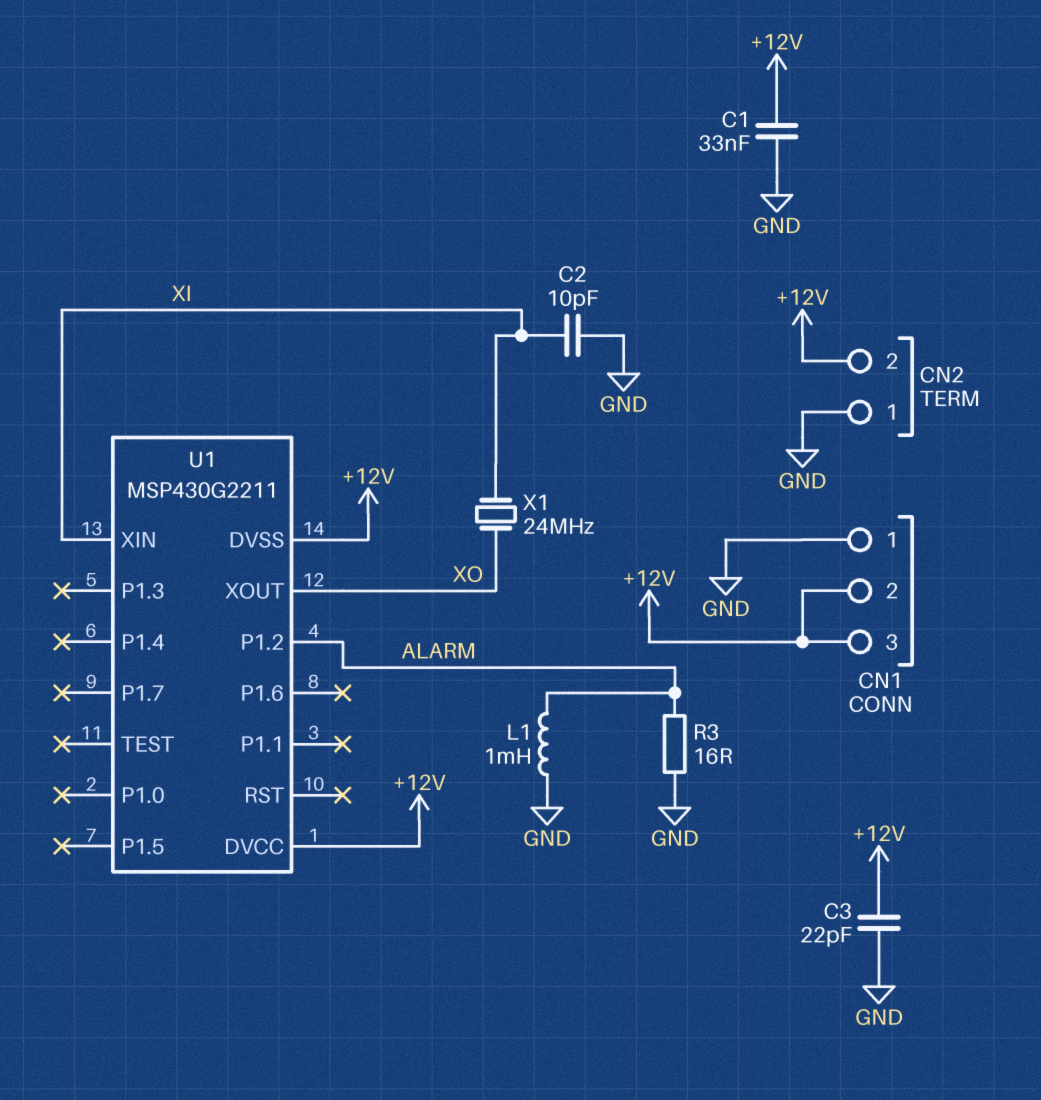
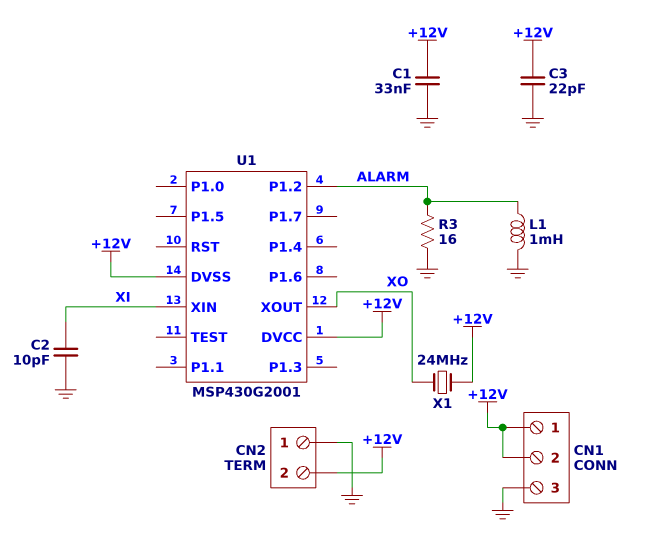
CN1 pin 1: GND -> +12V
CN1 pin 3: +12V -> GND
U1: MSP430G2211 -> MSP430G2001
X1: 24MHz (XI, XO) -> 24MHz (+12V, XO)

